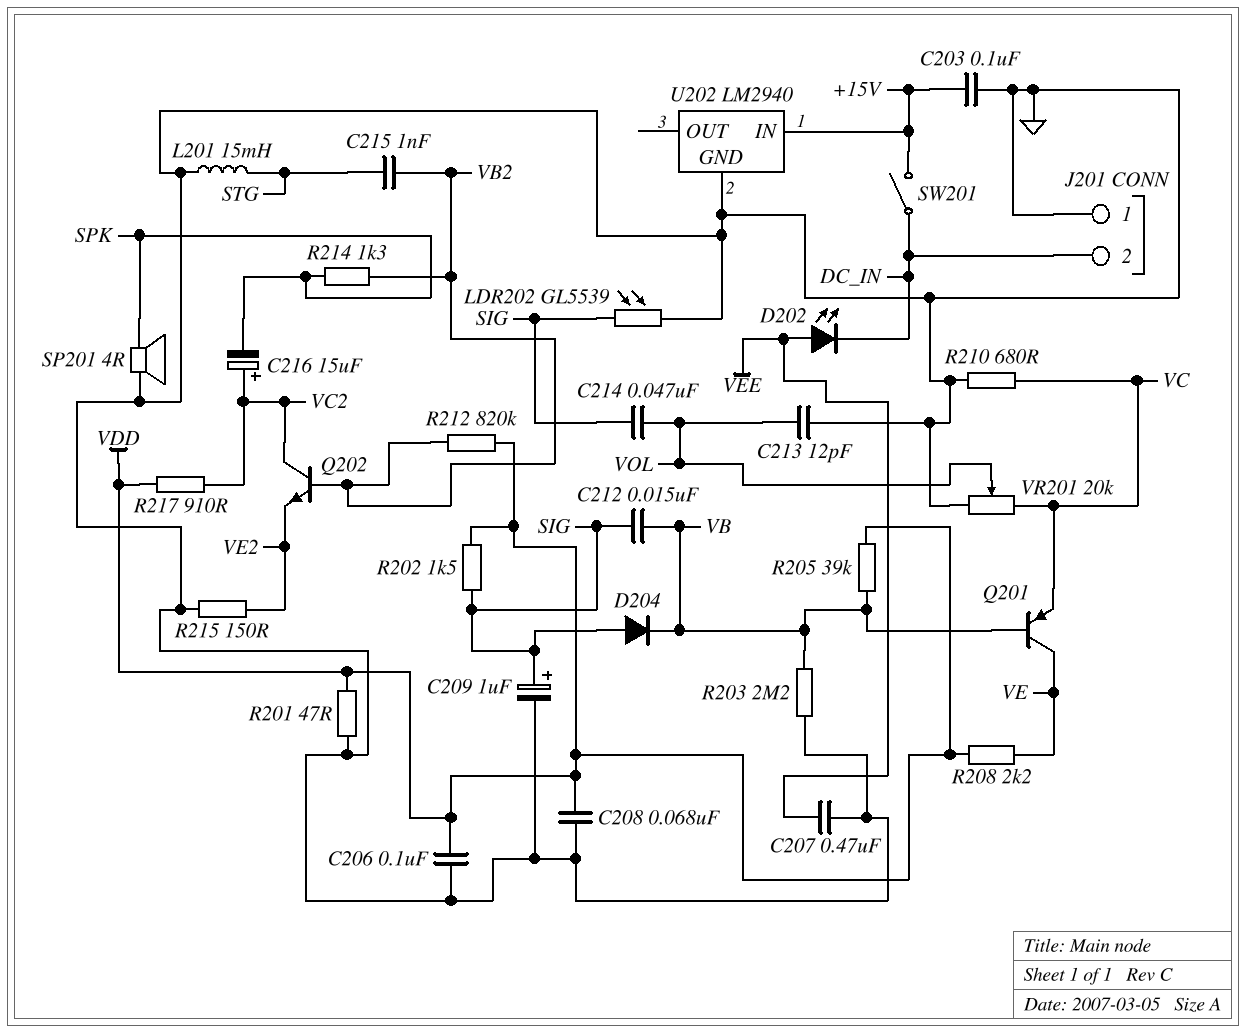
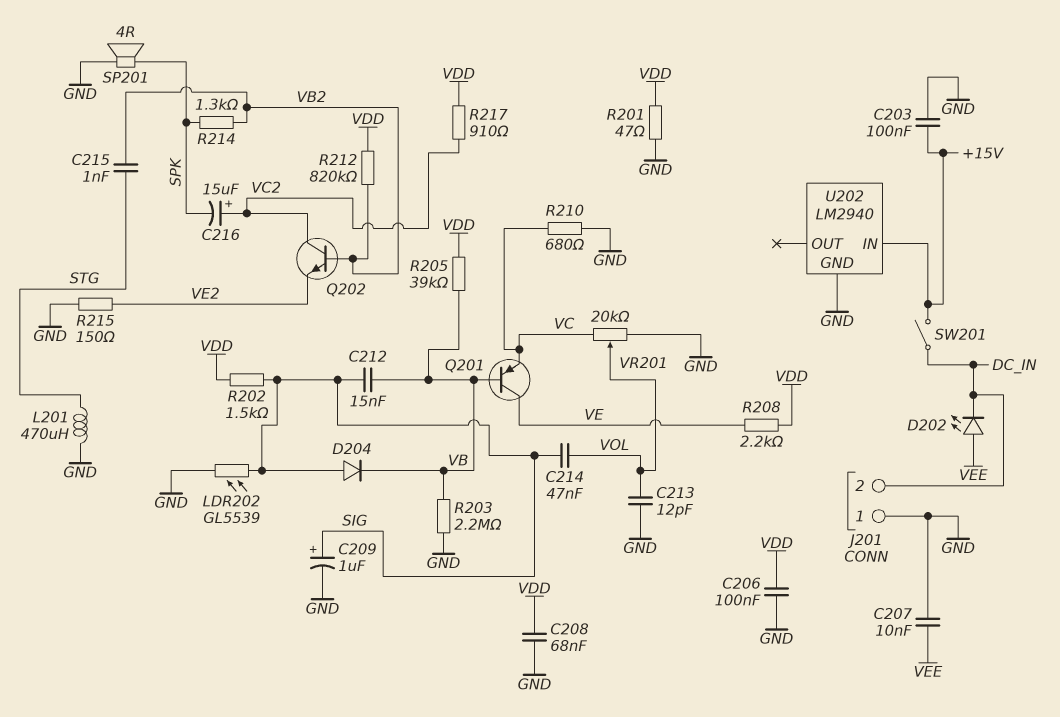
C207: 470nF (GND, VEE) -> 10nF (GND, VEE)
L201: 15mH (GND, STG) -> 470uH (GND, STG)

